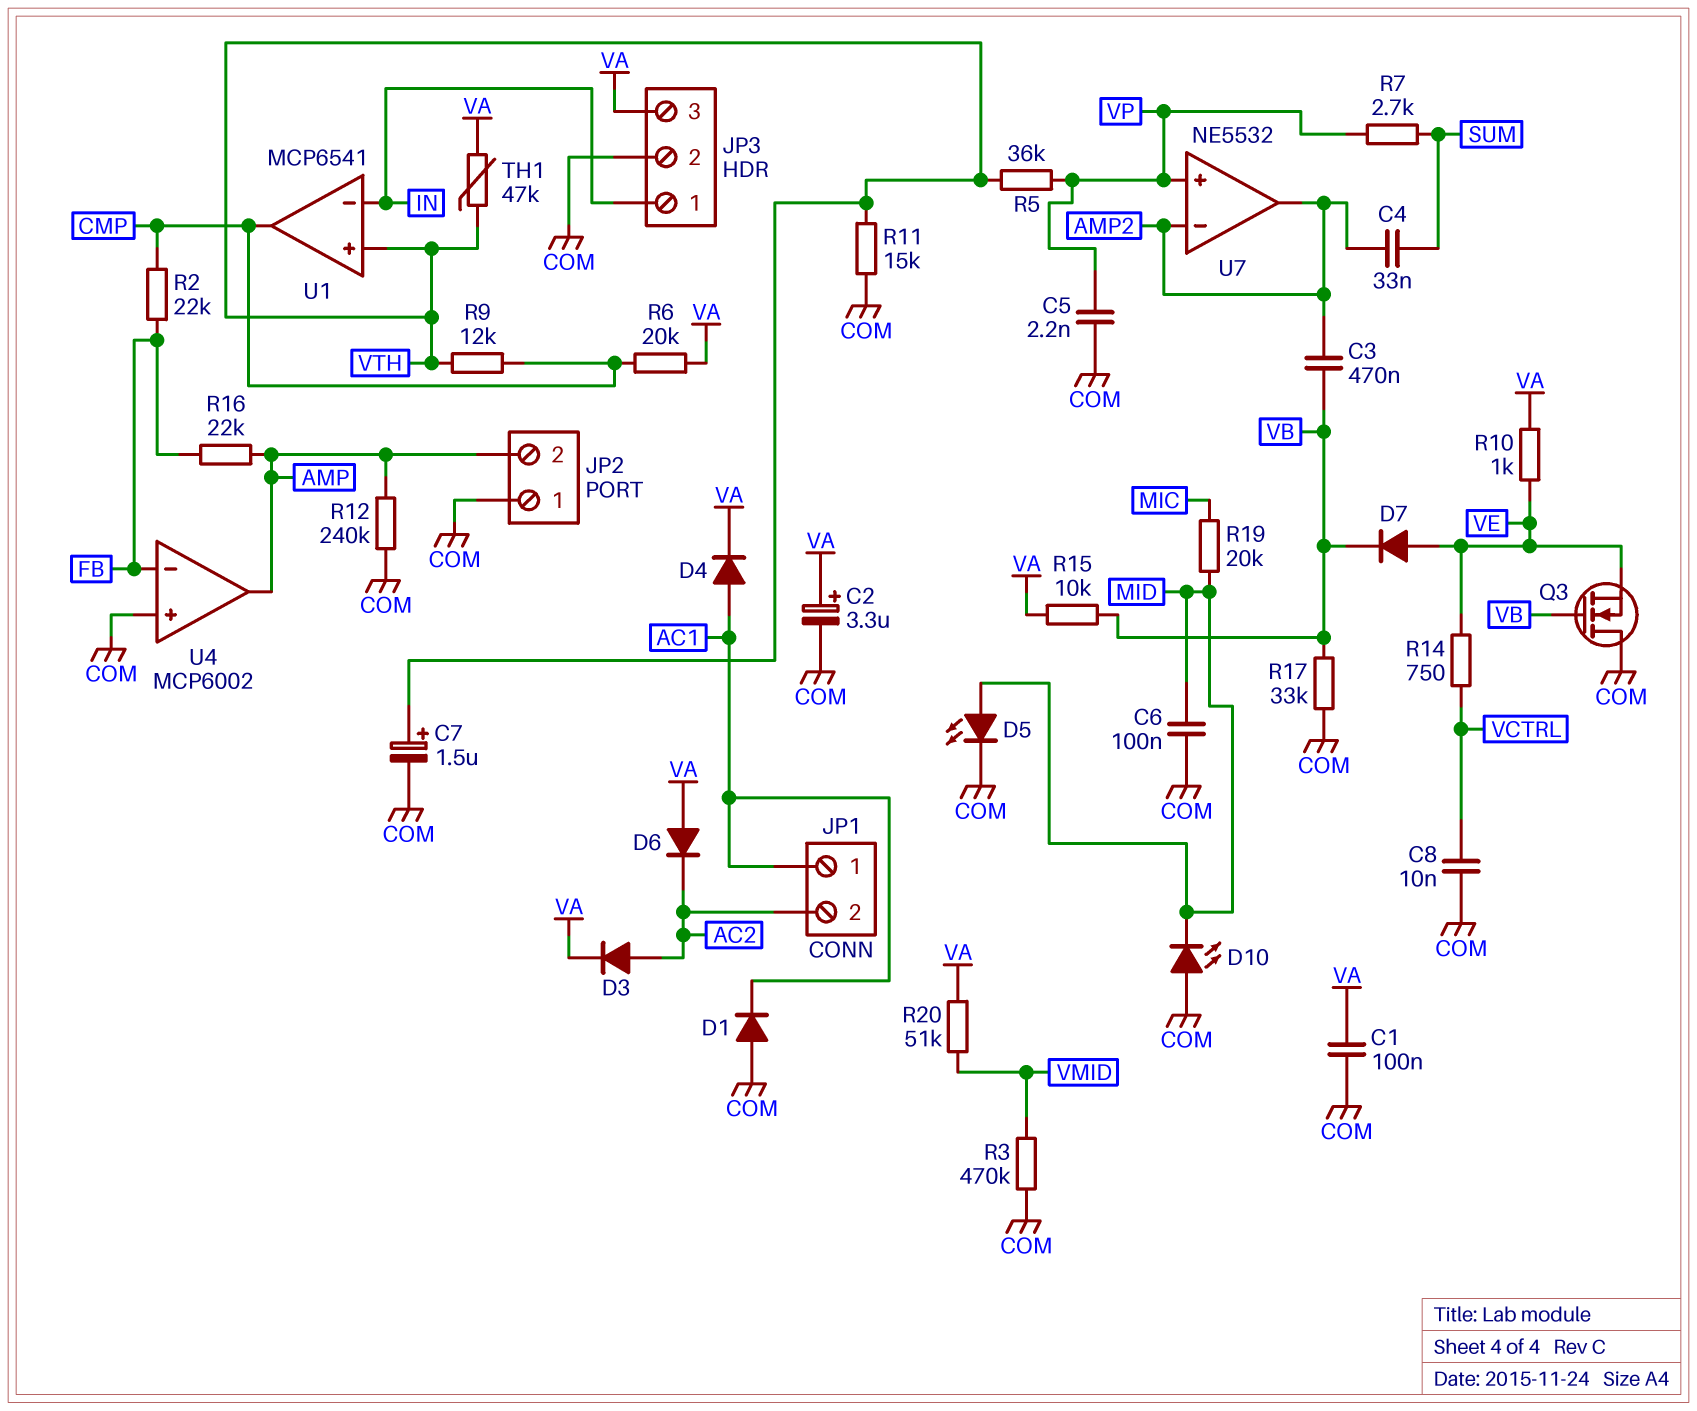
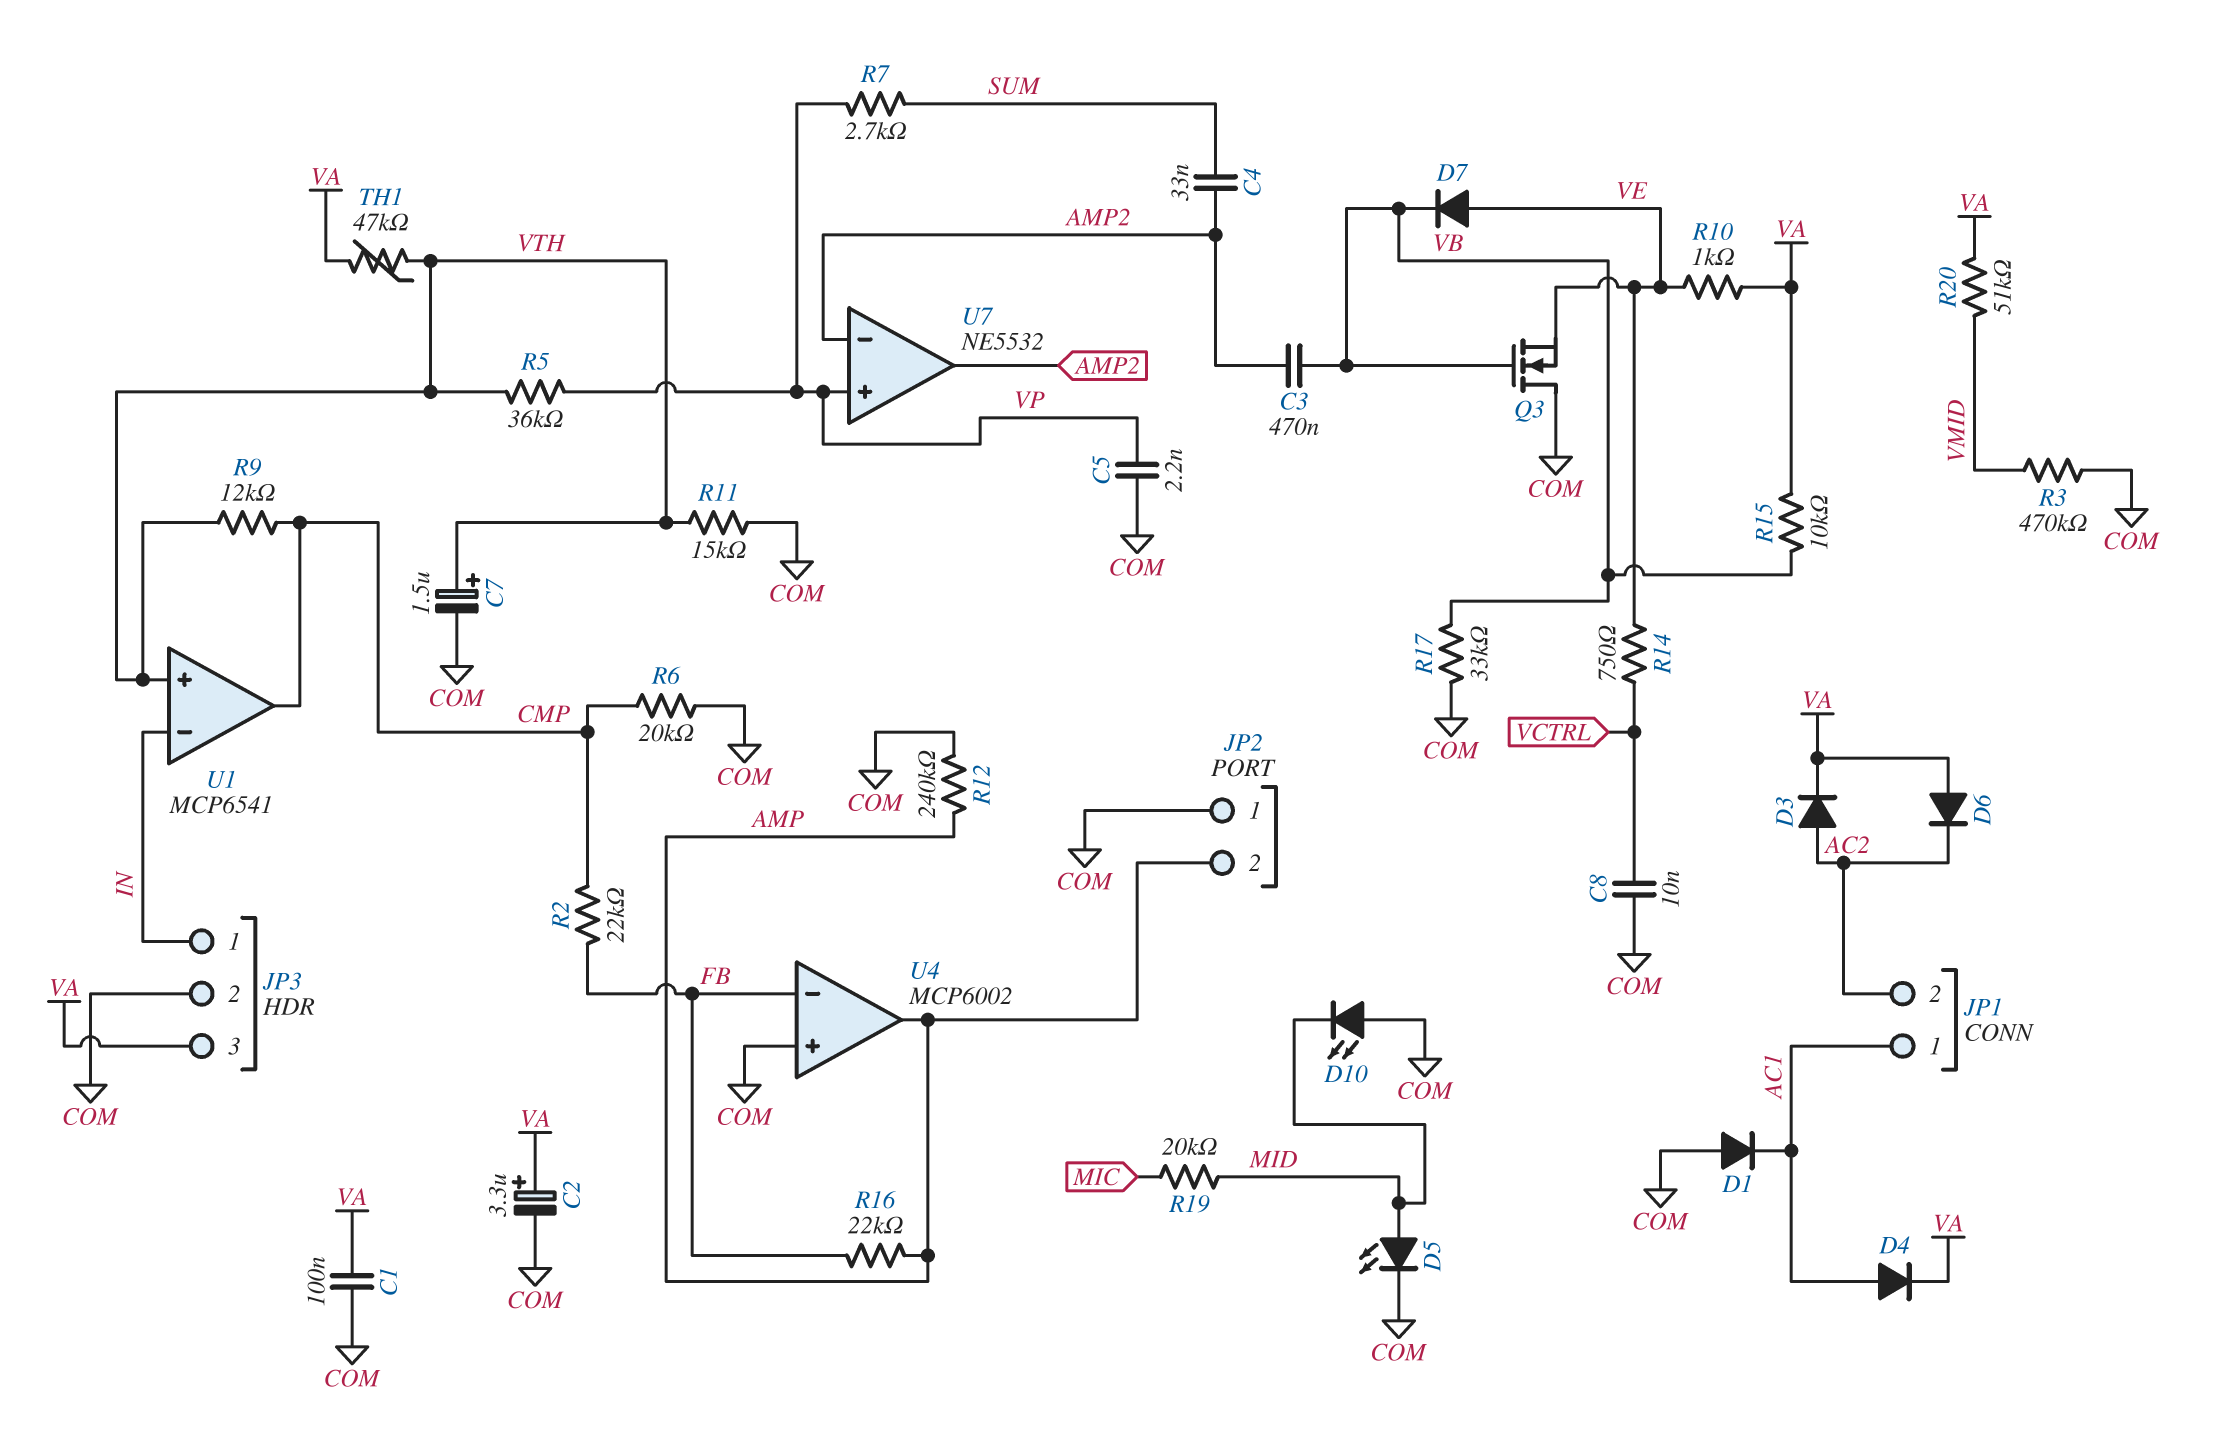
C6: 100nF (COM, MID) -> none
R6: 20k (CMP, VA) -> 20k (CMP, COM)

